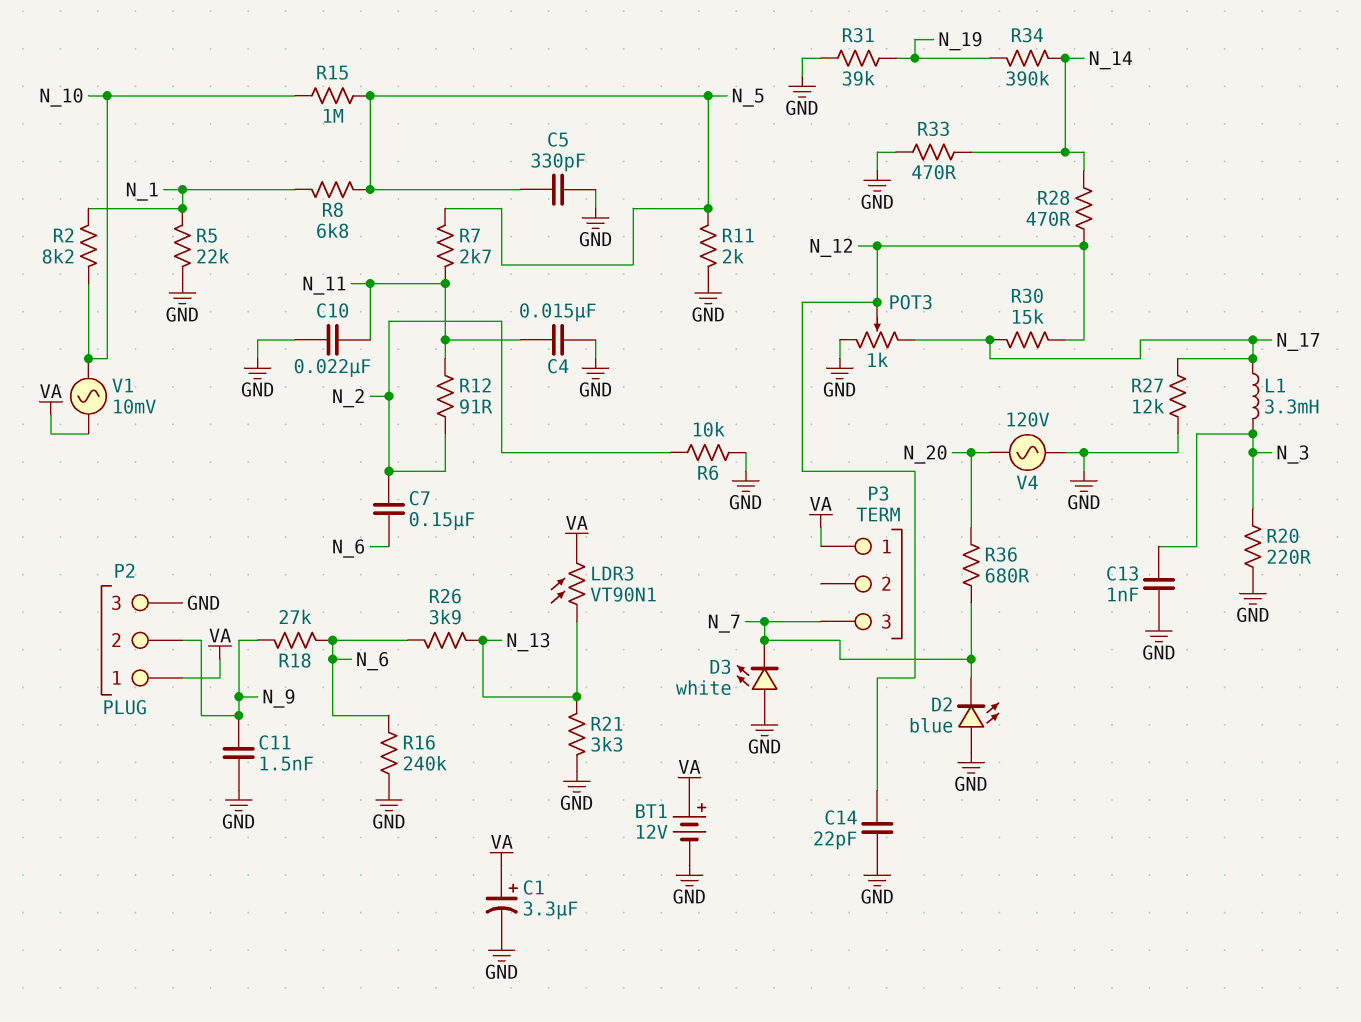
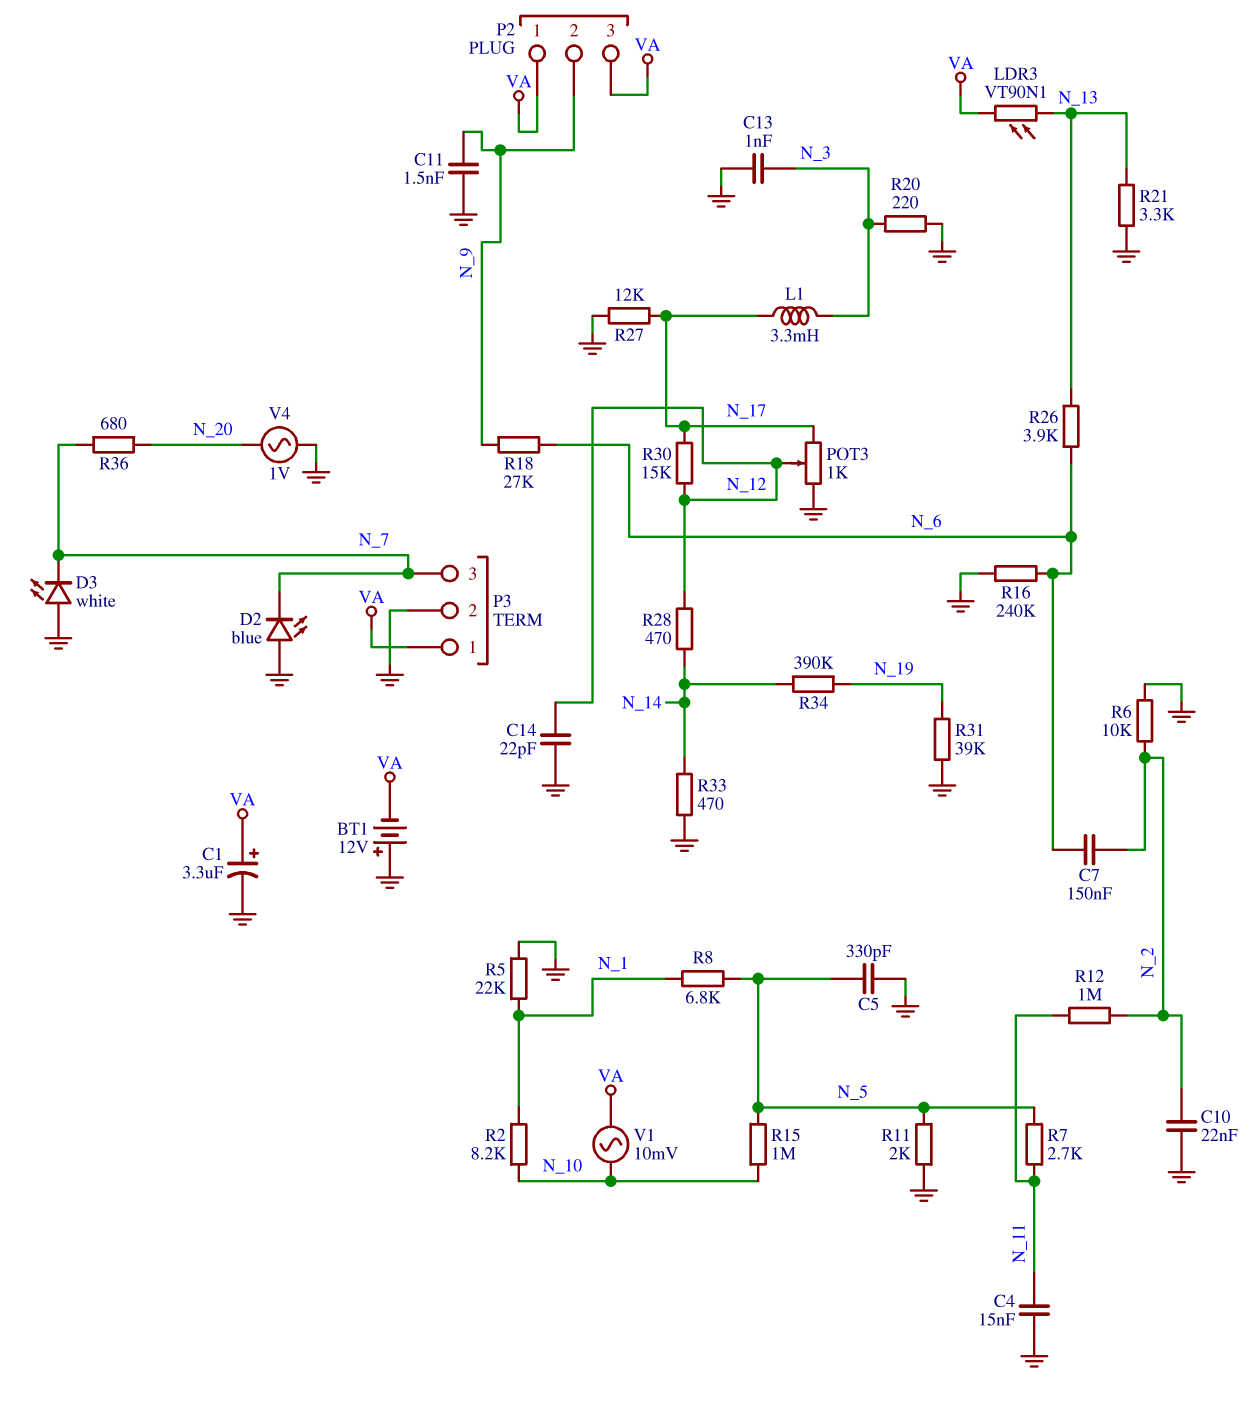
BT1: 12V (plus VA, minus GND) -> 12V (plus GND, minus VA)
C10: 22nF (GND, N_11) -> 22nF (GND, N_2)
P2 pin 3: GND -> VA
P3 pin 2: none -> GND
R12: 91 (N_2, N_11) -> 1M (N_2, N_11)
V4: AC 120V (GND, N_20) -> AC 1V (GND, N_20)

